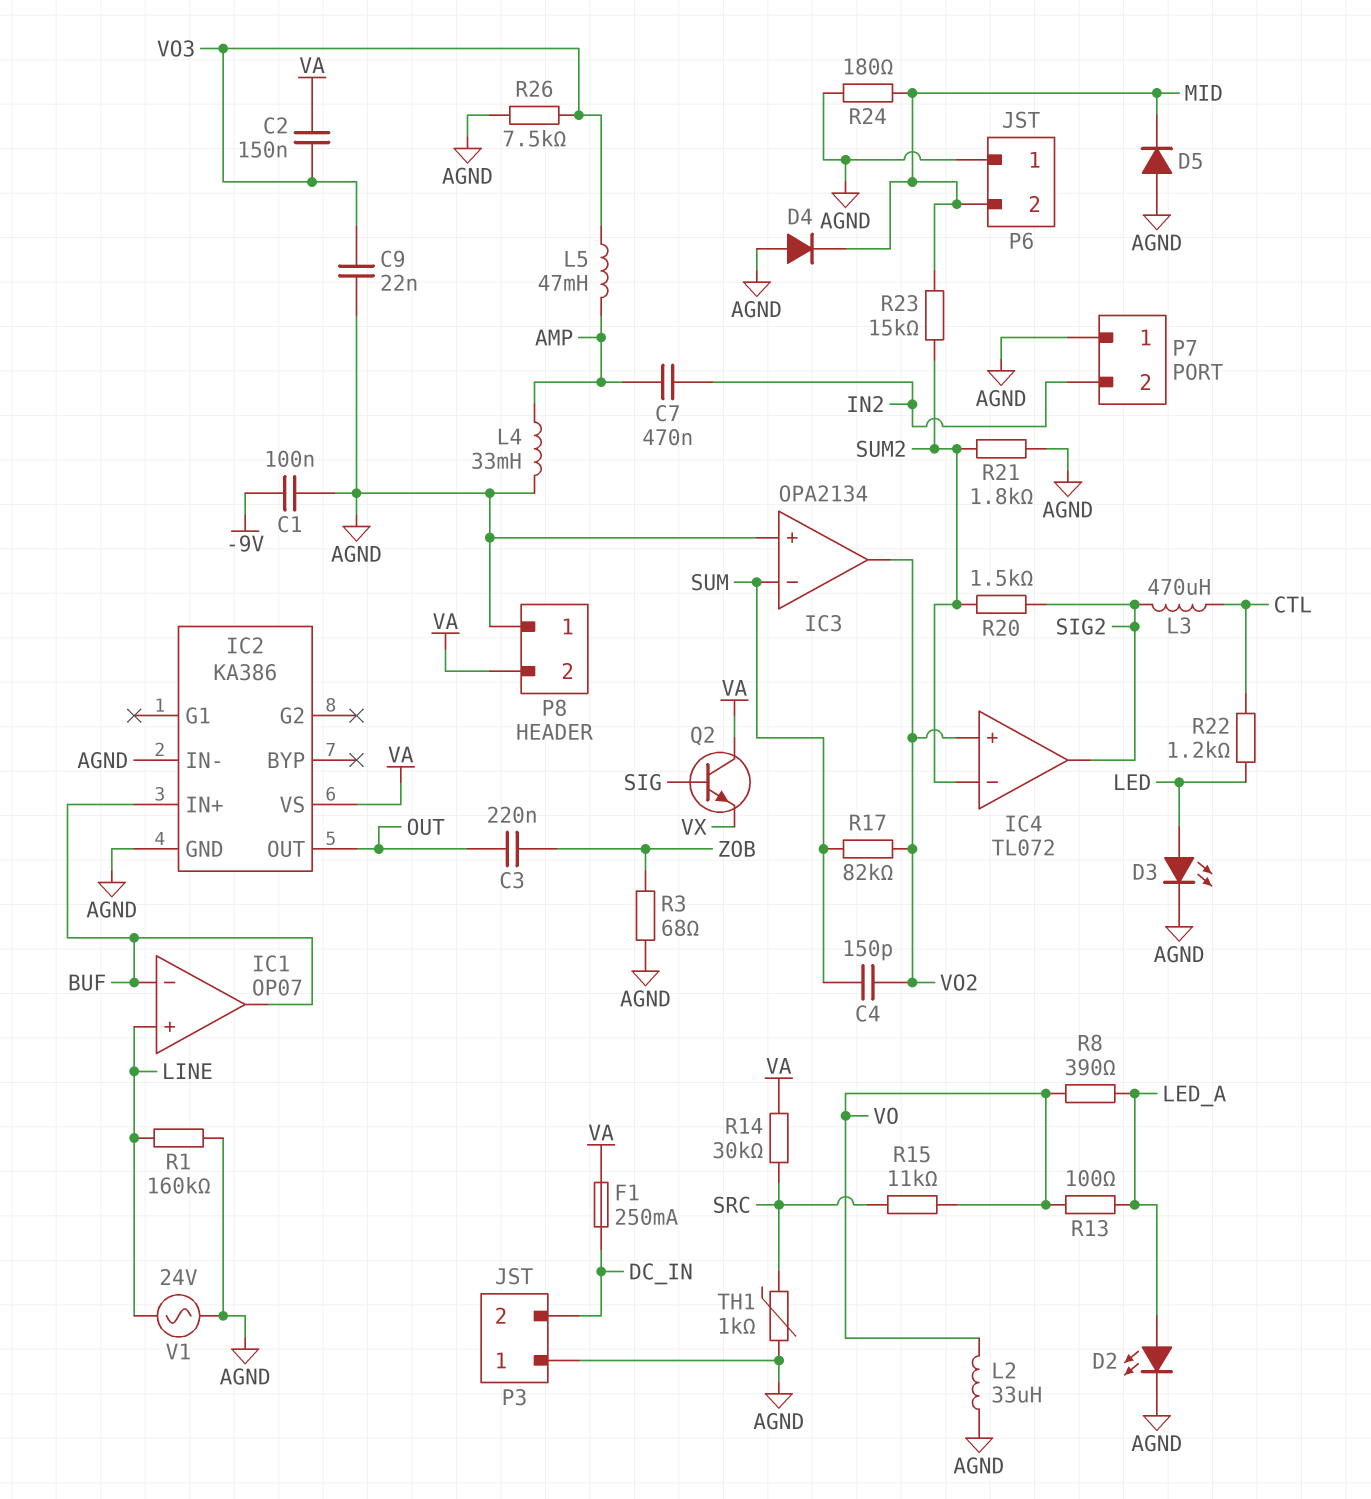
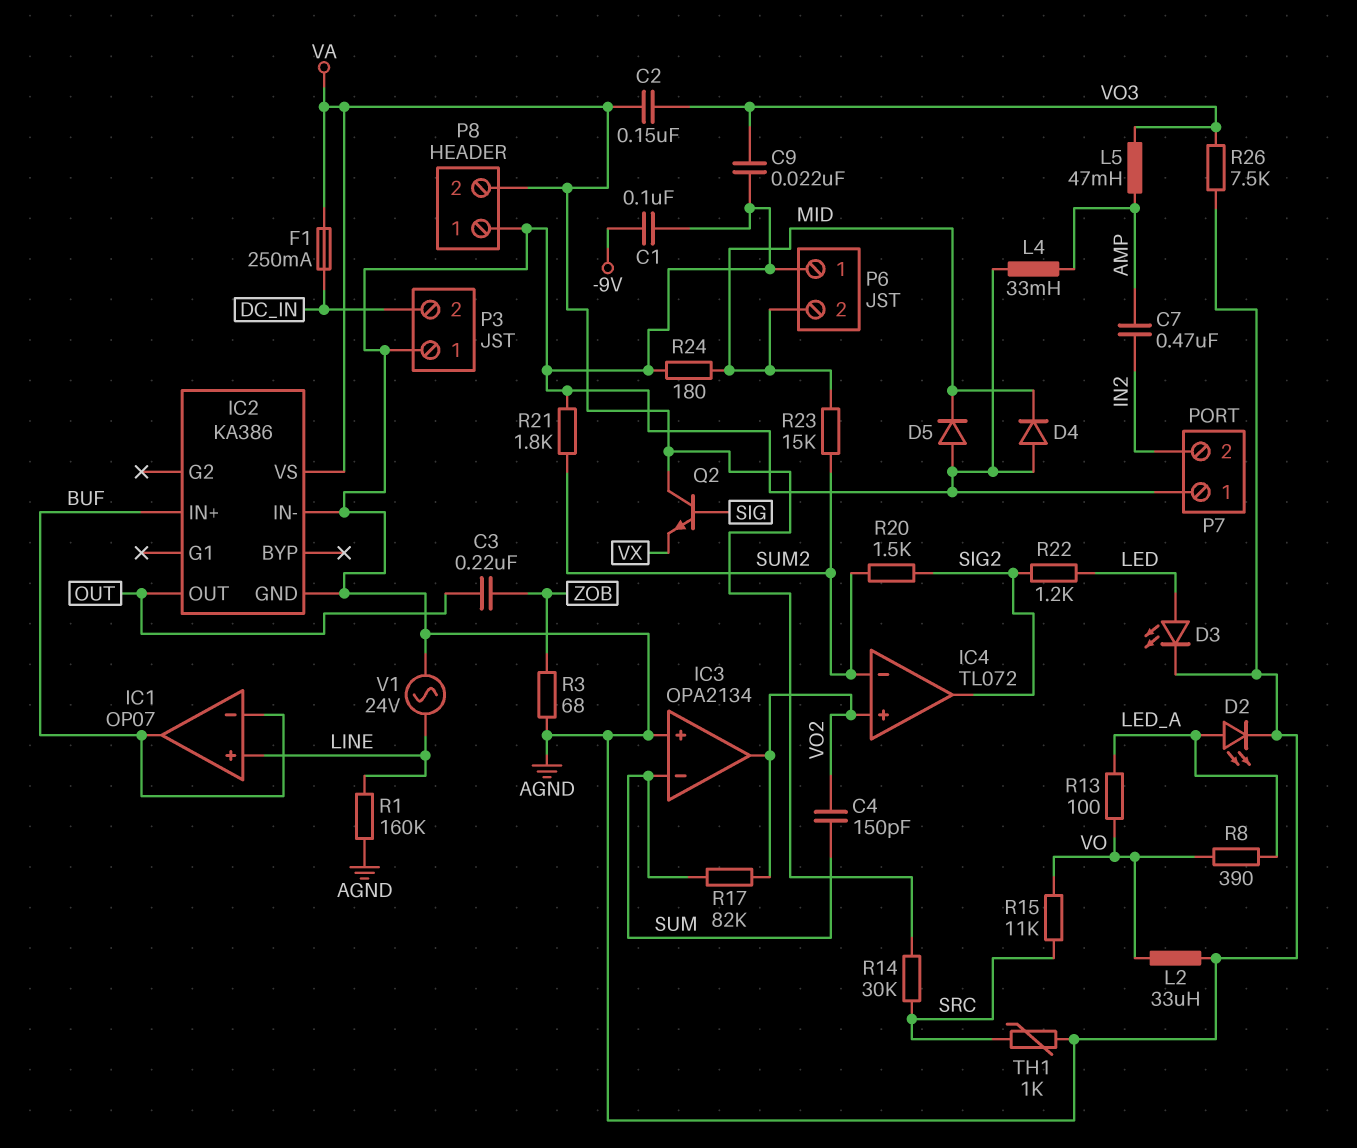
L3: 470uH (CTL, SIG2) -> none
R22: 1.2k (CTL, LED) -> 1.2k (LED, SIG2)

